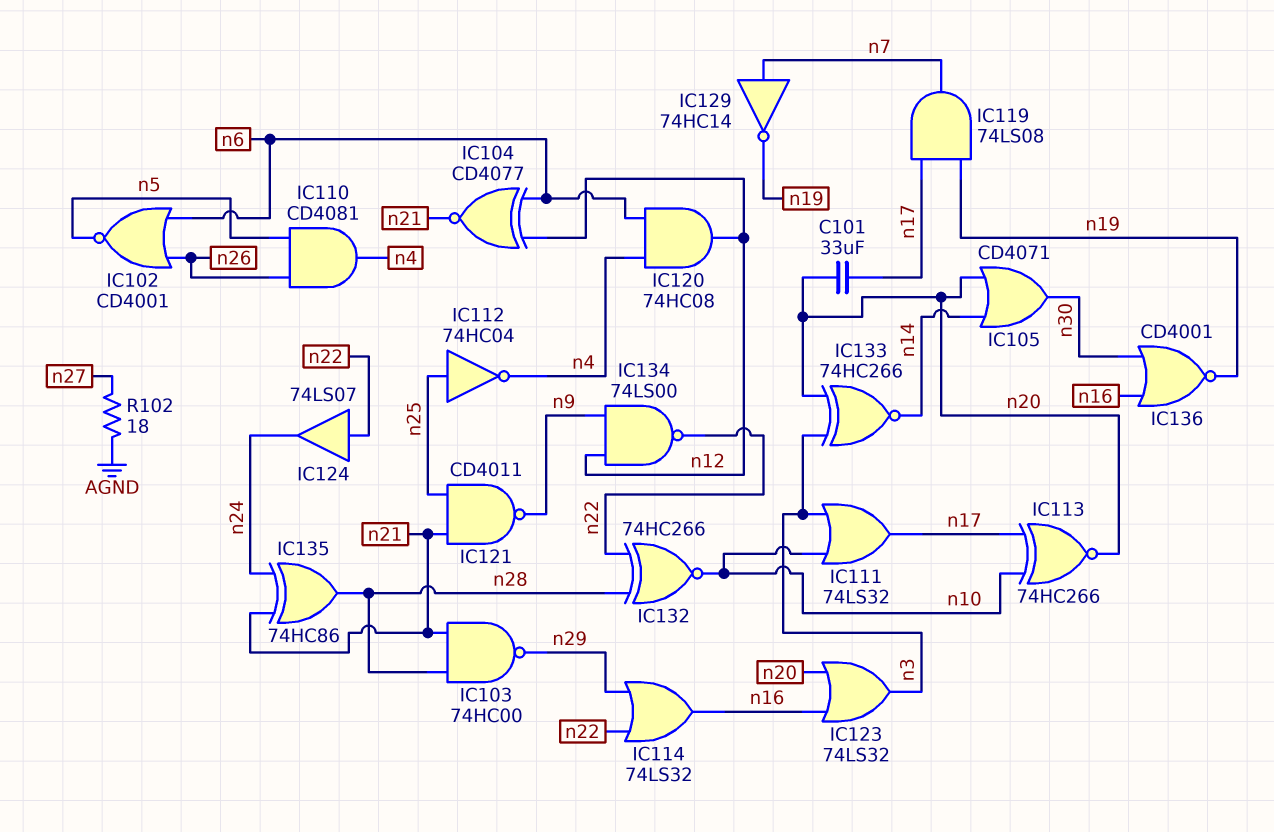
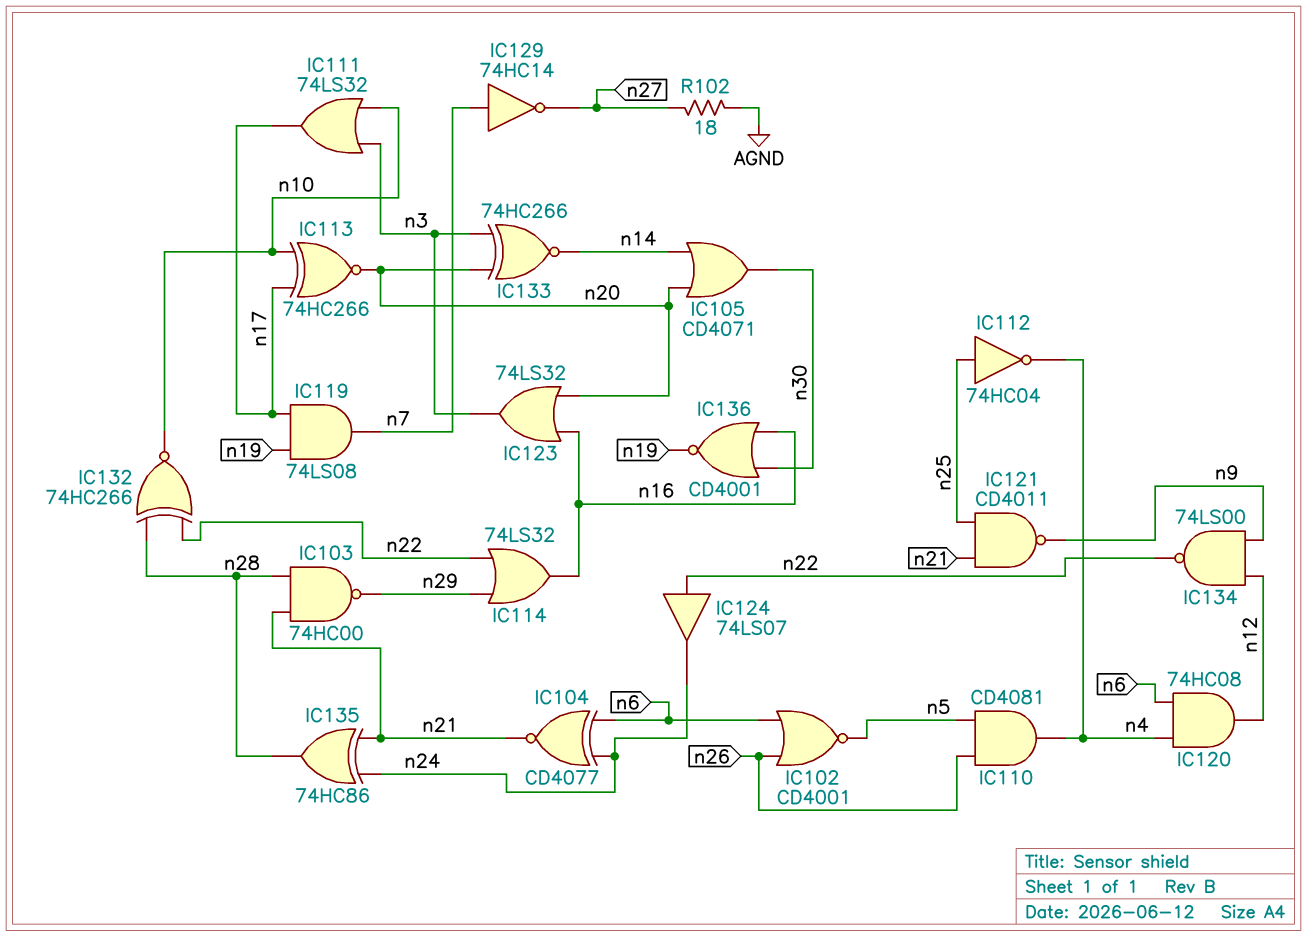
C101: 33uF (n17, n20) -> none
IC104: XNOR CD4077 (in n6, in n12, out n21) -> XNOR CD4077 (in n6, in n24, out n21)
IC129: NOT 74HC14 (in n7, out n19) -> NOT 74HC14 (in n7, out n27)

